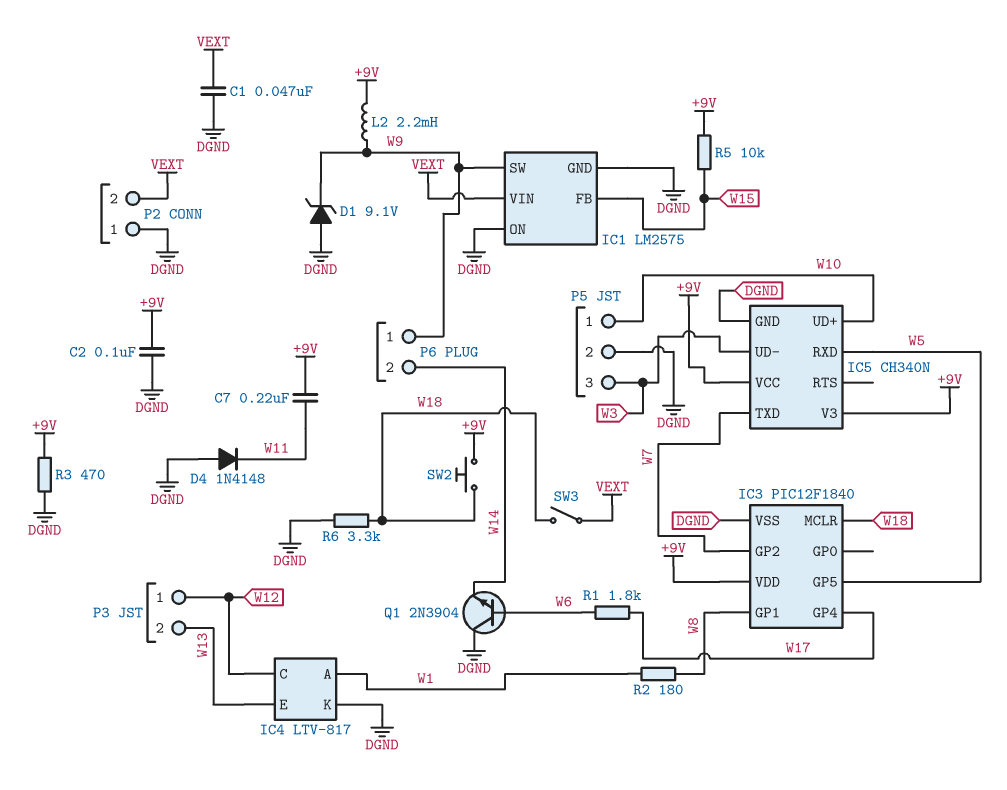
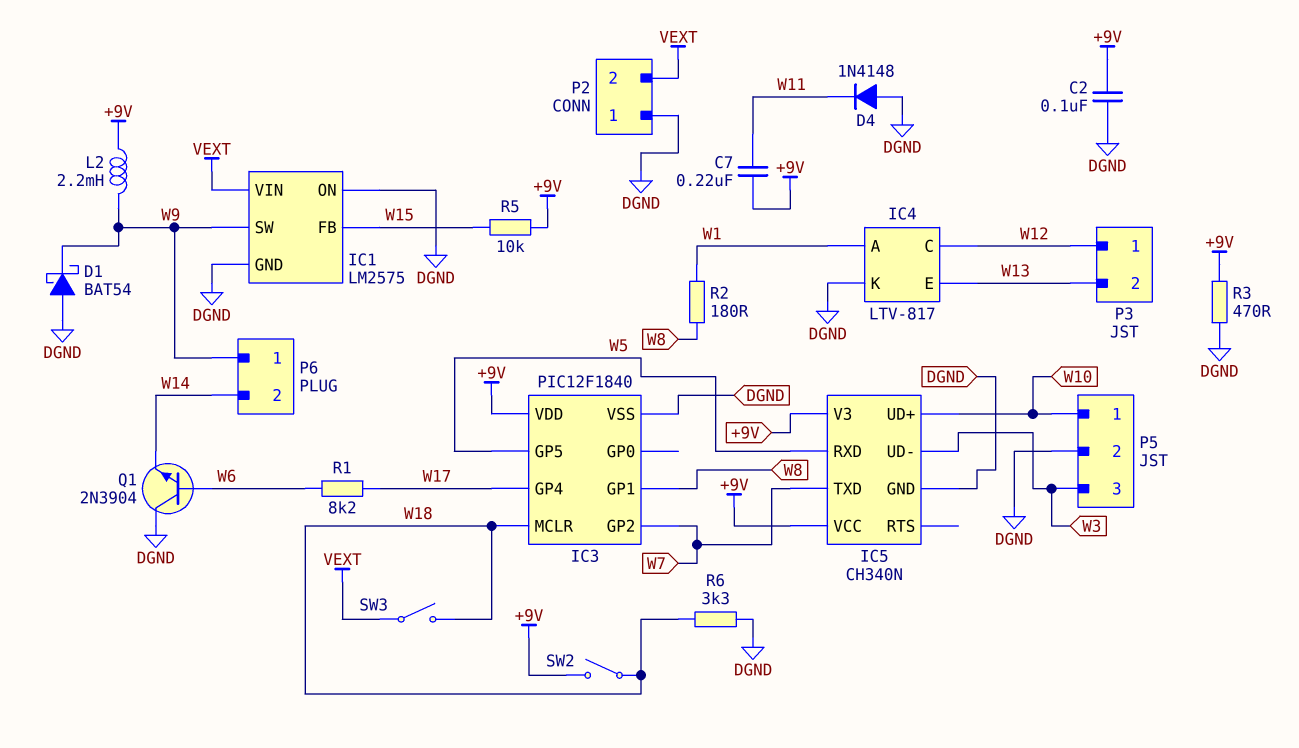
C1: 47nF (DGND, VEXT) -> none
D1: zener 9.1V (A DGND, K W9) -> schottky BAT54 (A DGND, K W9)
R1: 1.8k (W6, W17) -> 8.2k (W6, W17)
SW2: button (+9V, W18) -> switch (+9V, W18)

